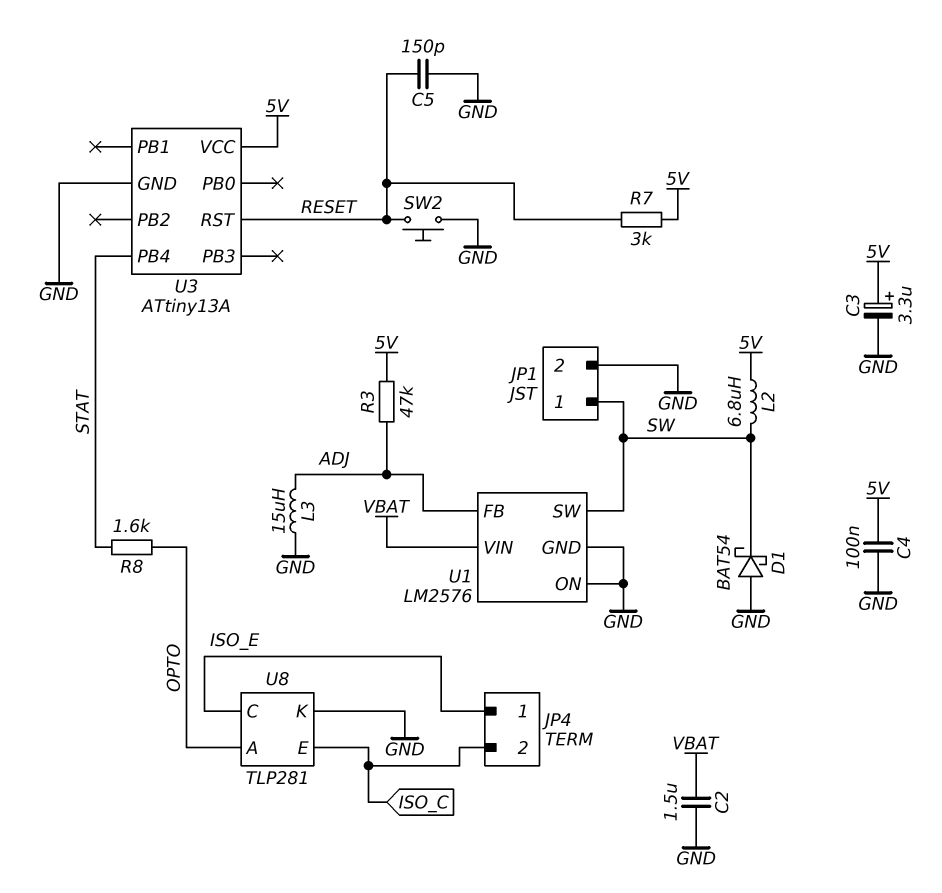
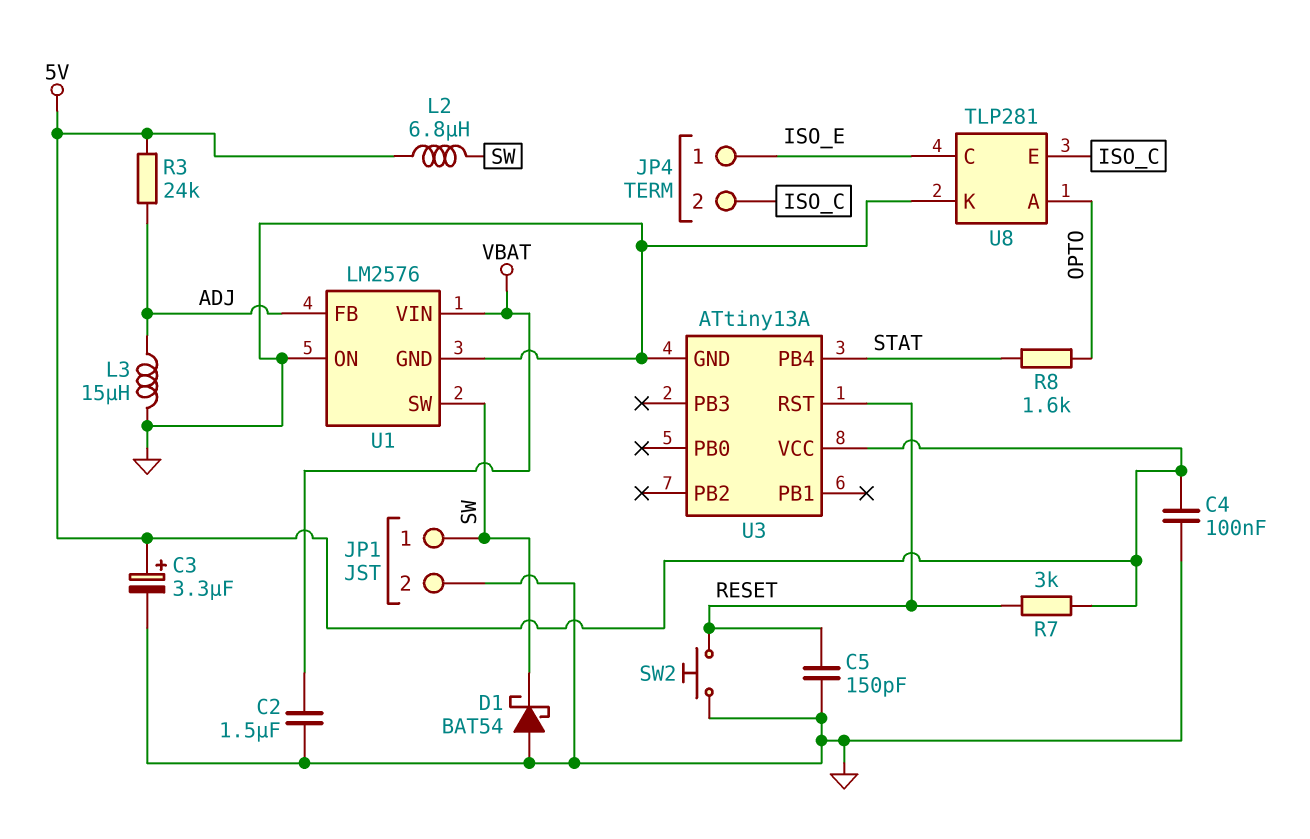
R3: 47k (5V, ADJ) -> 24k (5V, ADJ)

